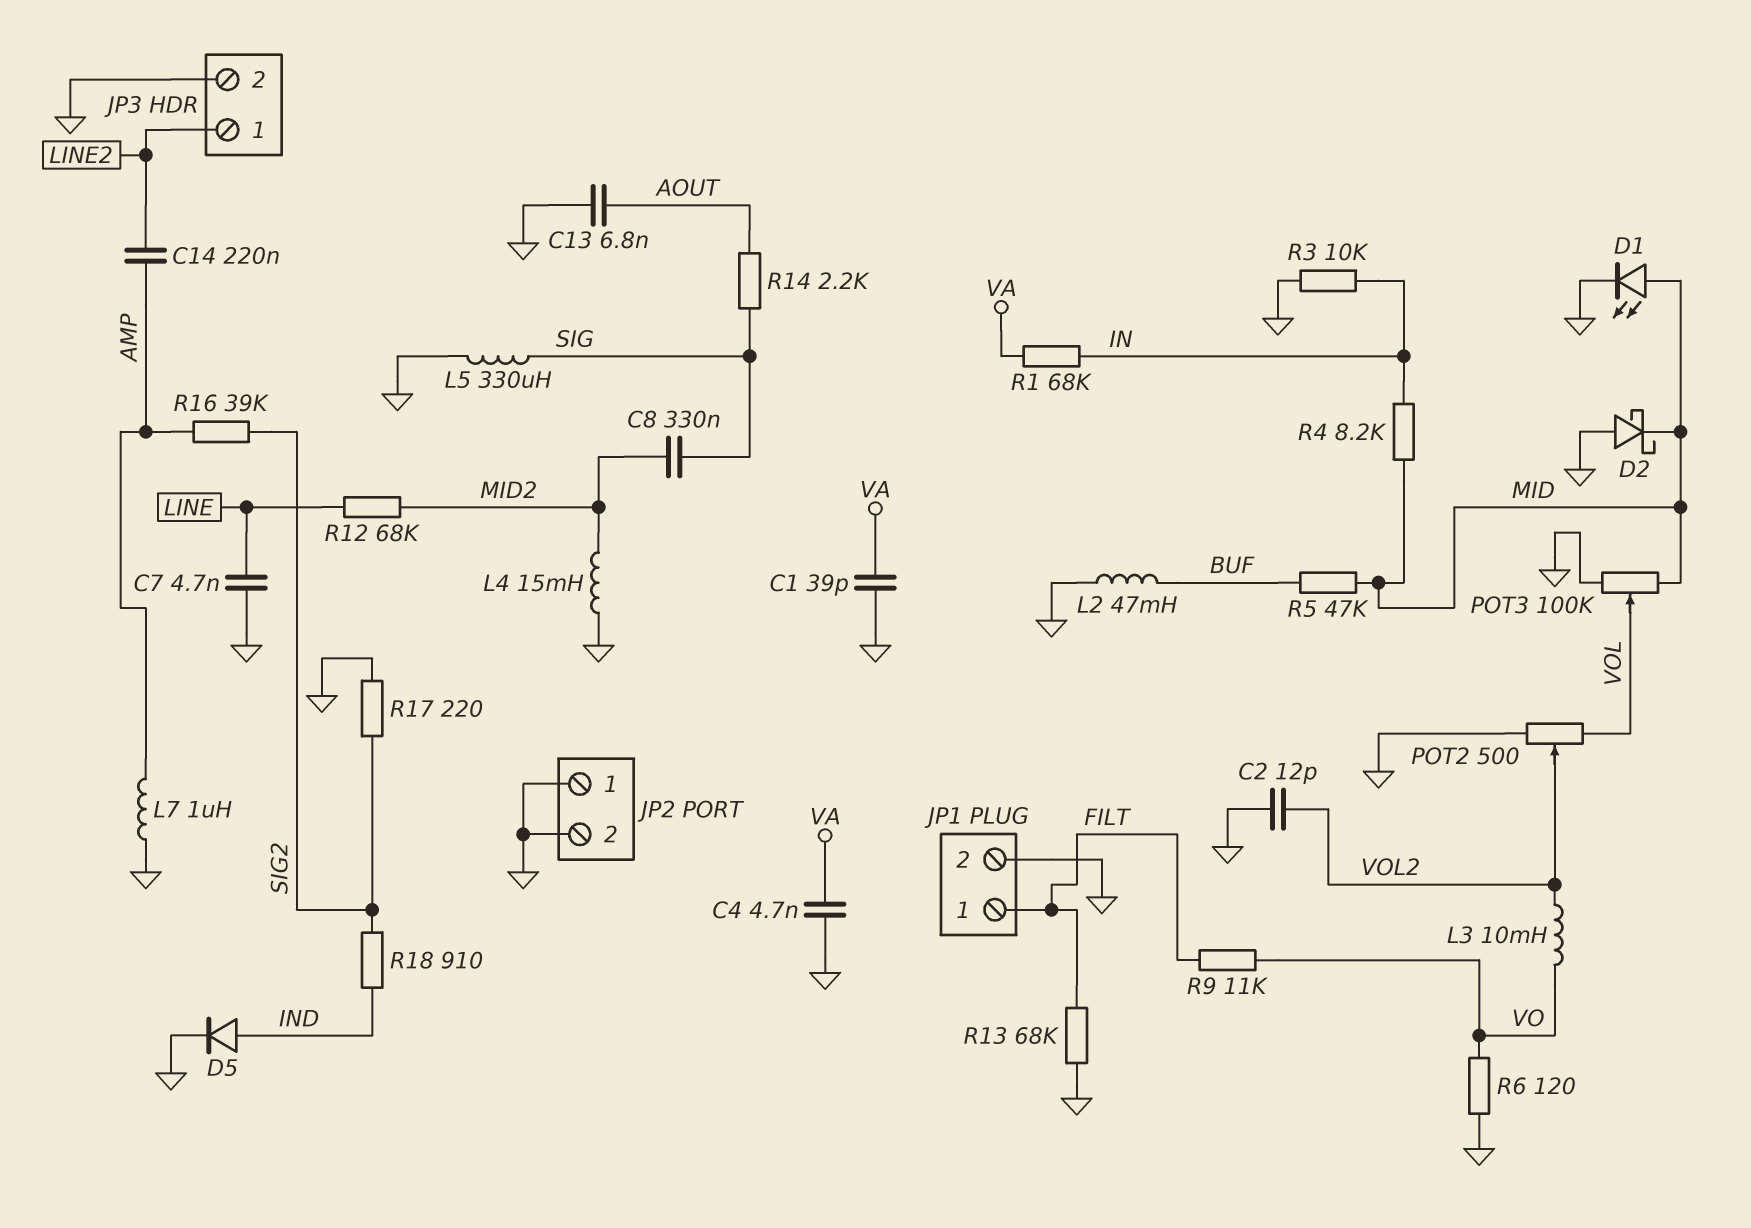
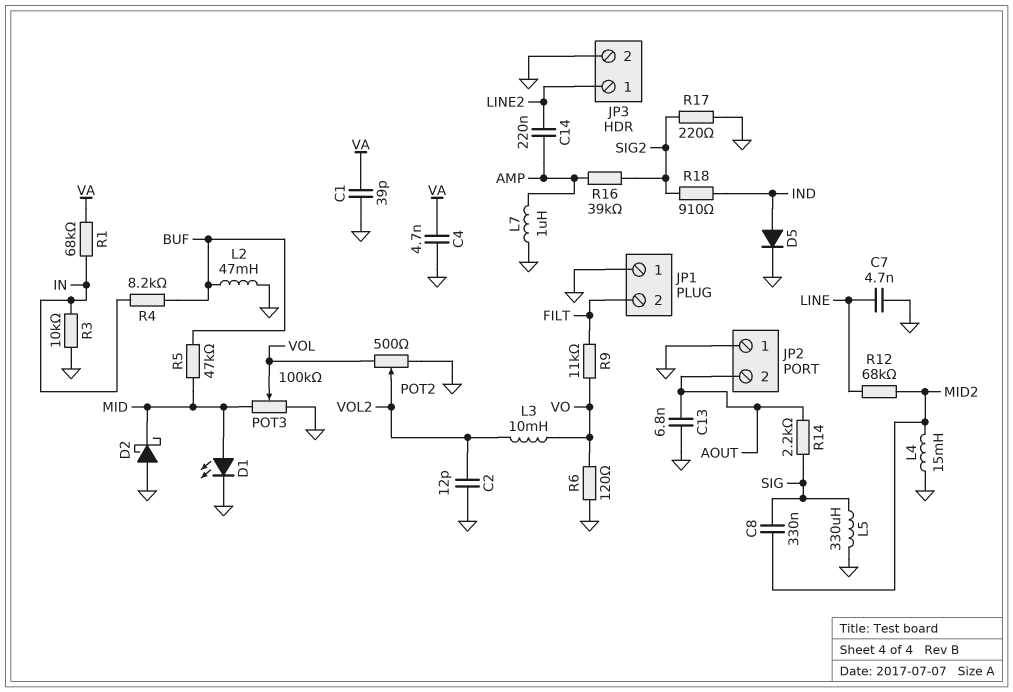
JP1 pin 1: FILT -> GND
JP1 pin 2: GND -> FILT
JP2 pin 2: GND -> AOUT
R4: 8.2k (IN, MID) -> 8.2k (BUF, IN)
R13: 68k (FILT, GND) -> none

